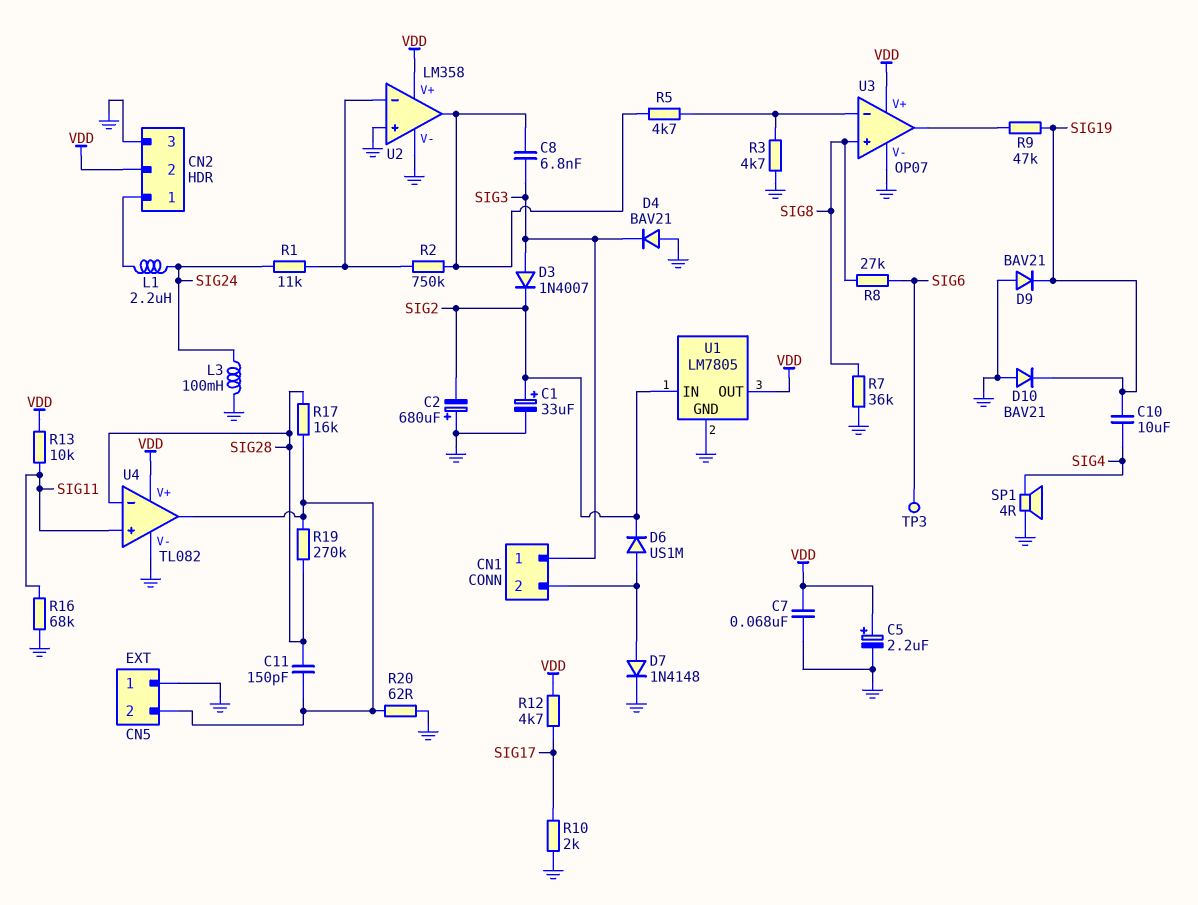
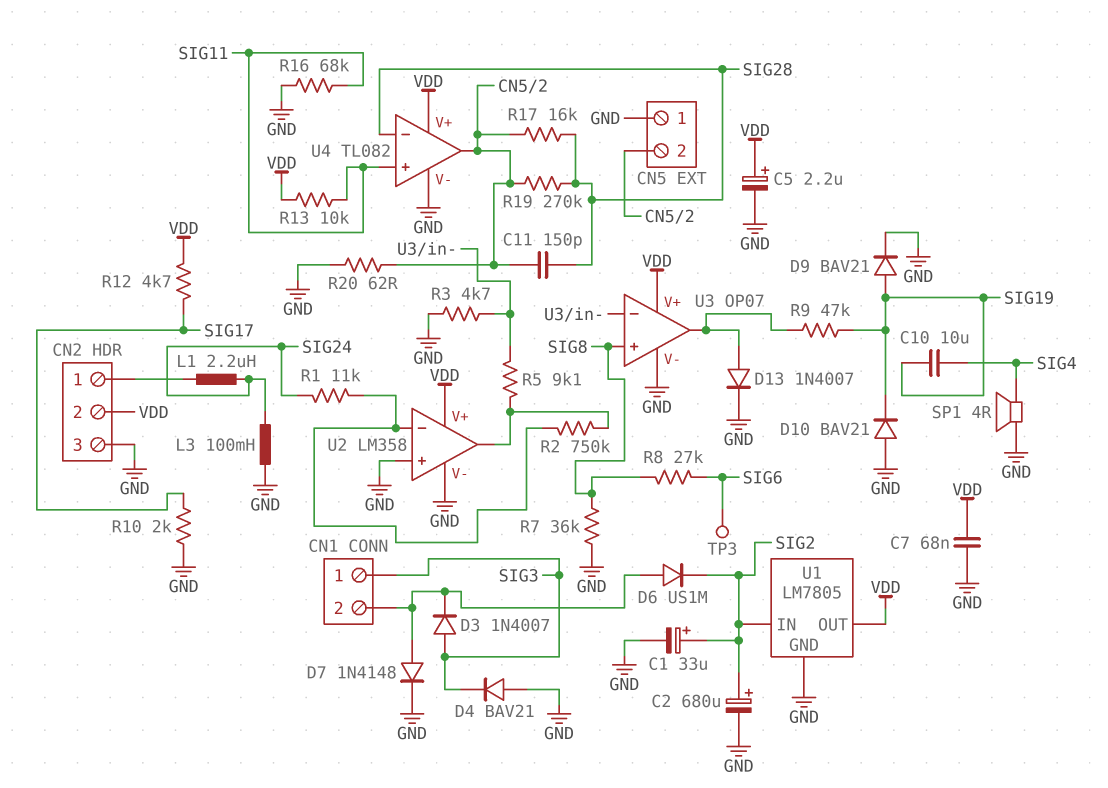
C2: 680uF (plus GND, minus SIG2) -> 680uF (plus SIG2, minus GND)
C8: 6.8nF (SIG3, U2/out) -> none
D3: diode 1N4007 (A SIG3, K SIG2) -> diode 1N4007 (A SIG3, K CN1/2)
D9: diode BAV21 (A GND, K SIG19) -> diode BAV21 (A SIG19, K GND)
D13: none -> diode 1N4007 (A U3/out, K GND)
R5: 4.7k (U2/out, U3/in-) -> 9.1k (U2/out, U3/in-)

